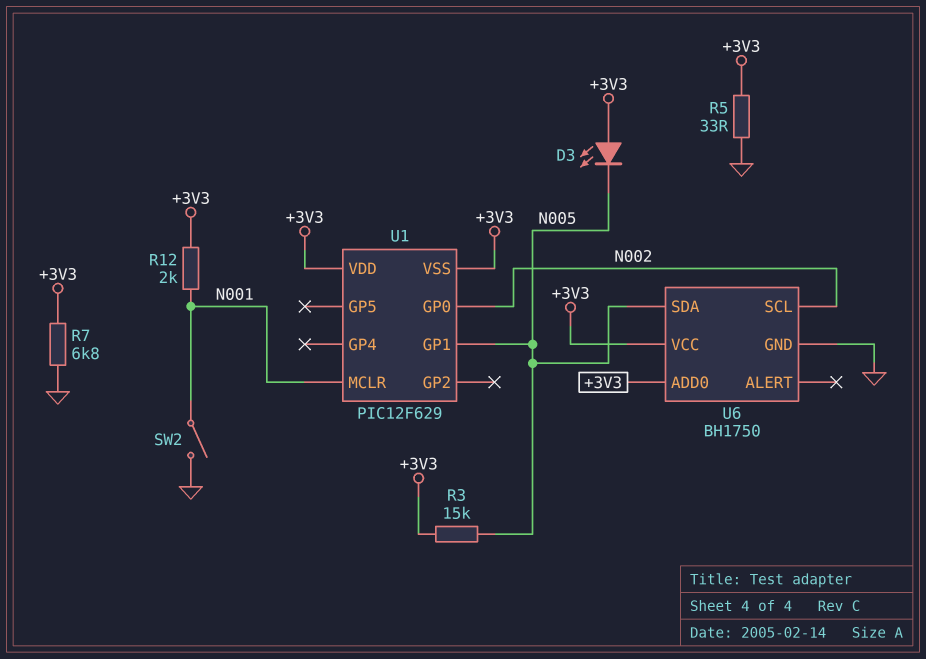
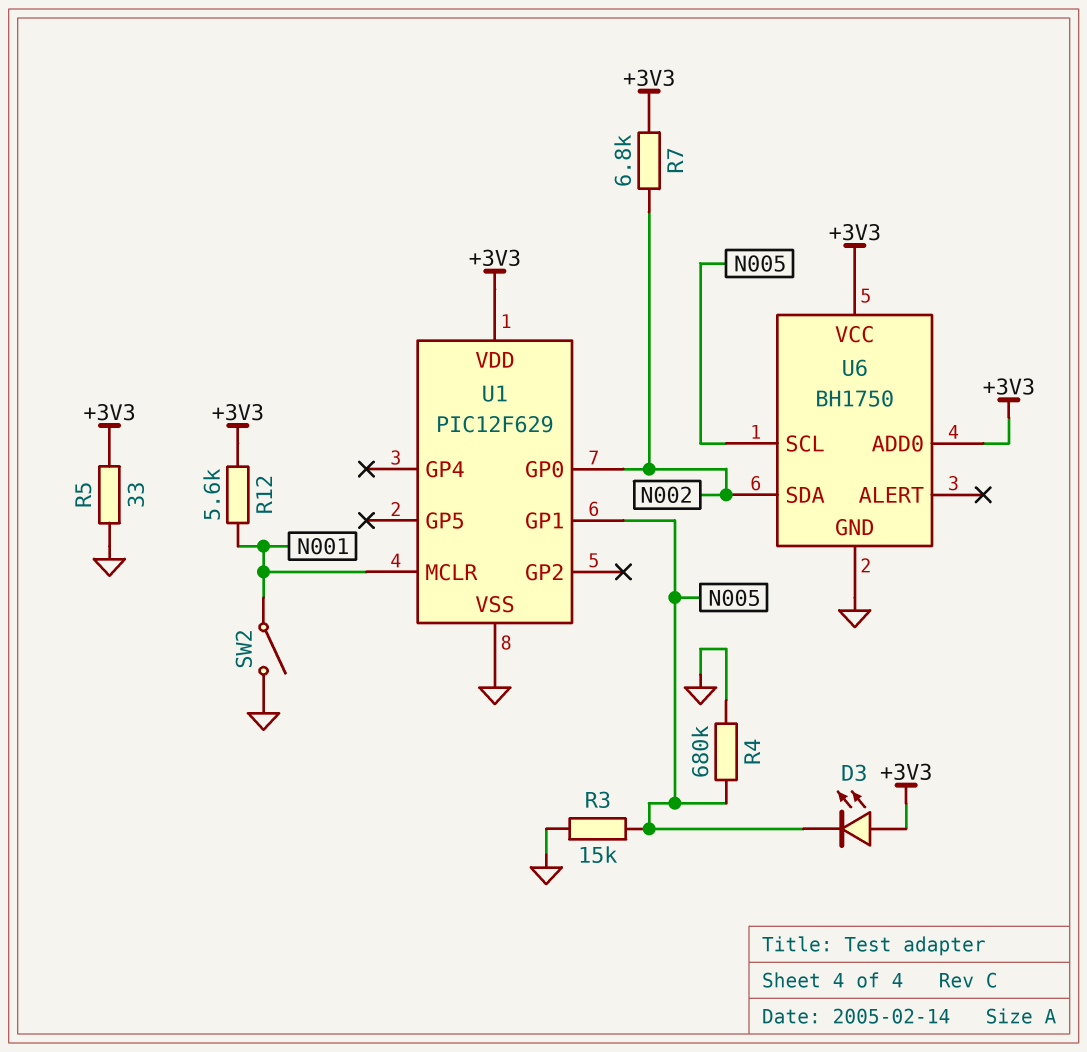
R3: 15k (+3V3, N005) -> 15k (GND, N005)
R4: none -> 680k (GND, N005)
R7: 6.8k (+3V3, GND) -> 6.8k (+3V3, N002)
R12: 2k (+3V3, N001) -> 5.6k (+3V3, N001)
U1 pin VSS: +3V3 -> GND
U6 pin SCL: N002 -> N005
U6 pin SDA: N005 -> N002

